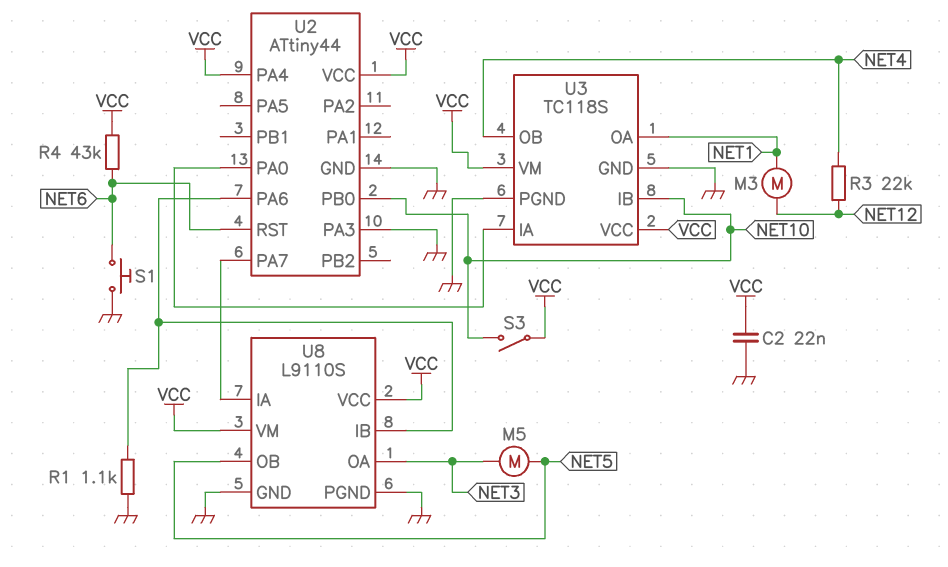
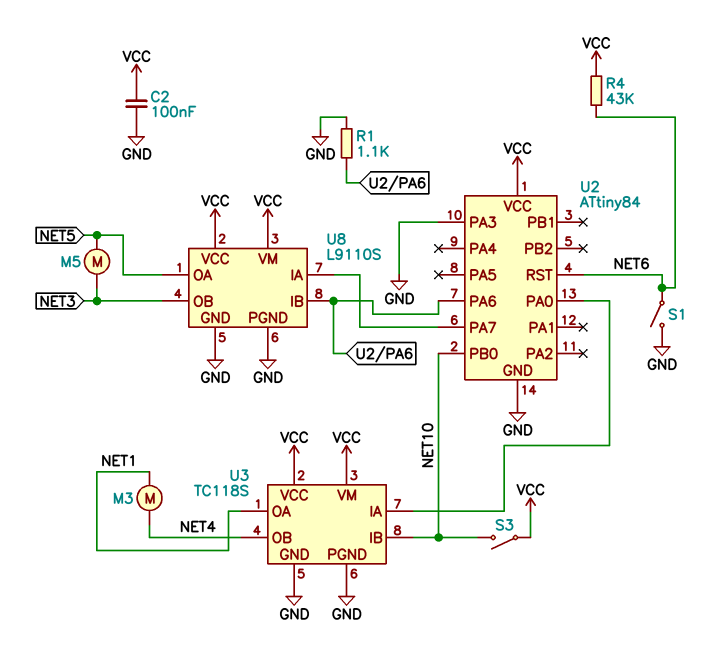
C2: 22nF (GND, VCC) -> 100nF (GND, VCC)
M3: motor (NET1, NET12) -> motor (NET1, NET4)
R3: 22k (NET4, NET12) -> none
S1: button (GND, NET6) -> switch (GND, NET6)
U2: ATtiny44 -> ATtiny84
U2 pin PA4: VCC -> none
U8 pin OA: NET3 -> NET5
U8 pin OB: NET5 -> NET3

